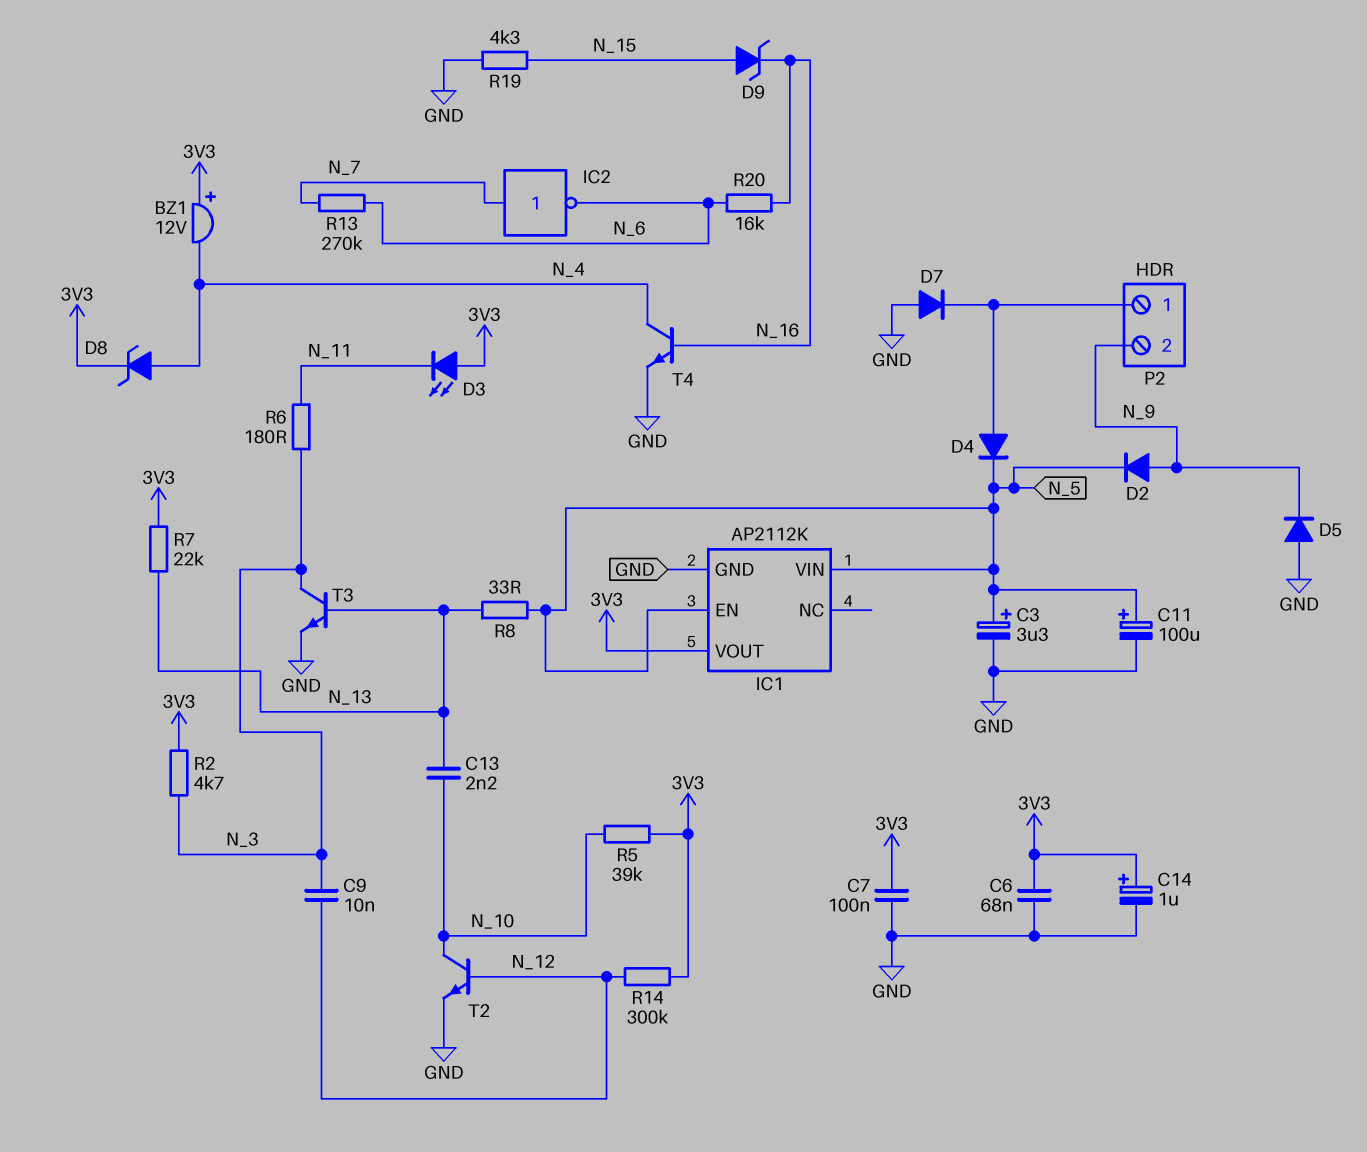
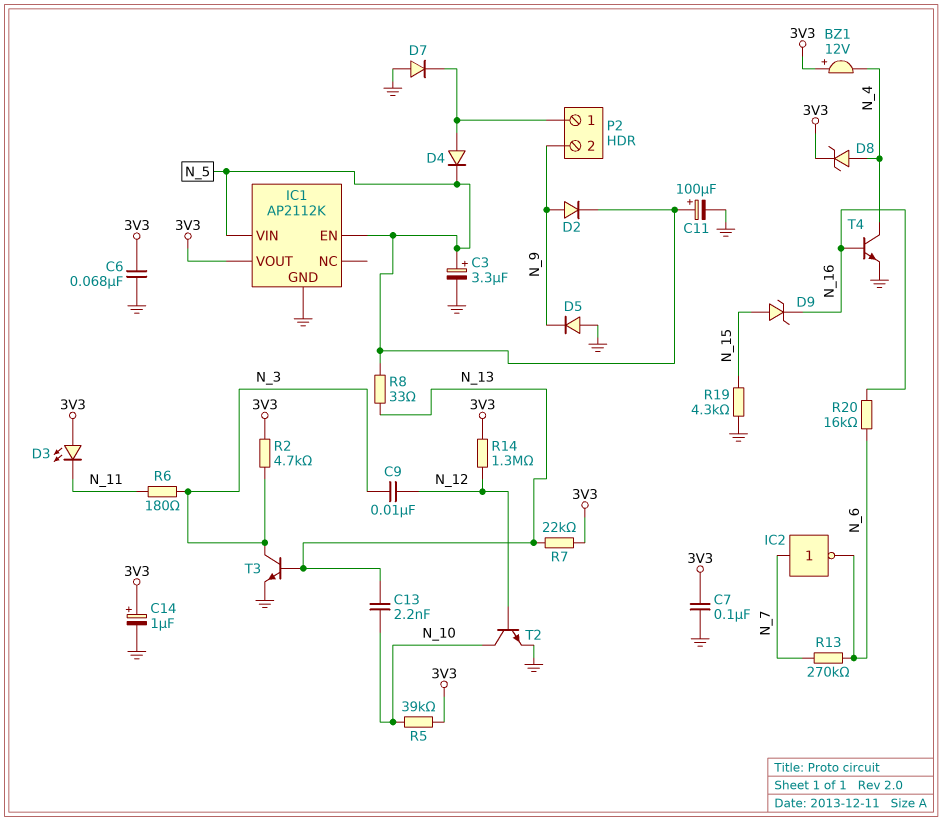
R14: 300k (3V3, N_12) -> 1.3M (3V3, N_12)

